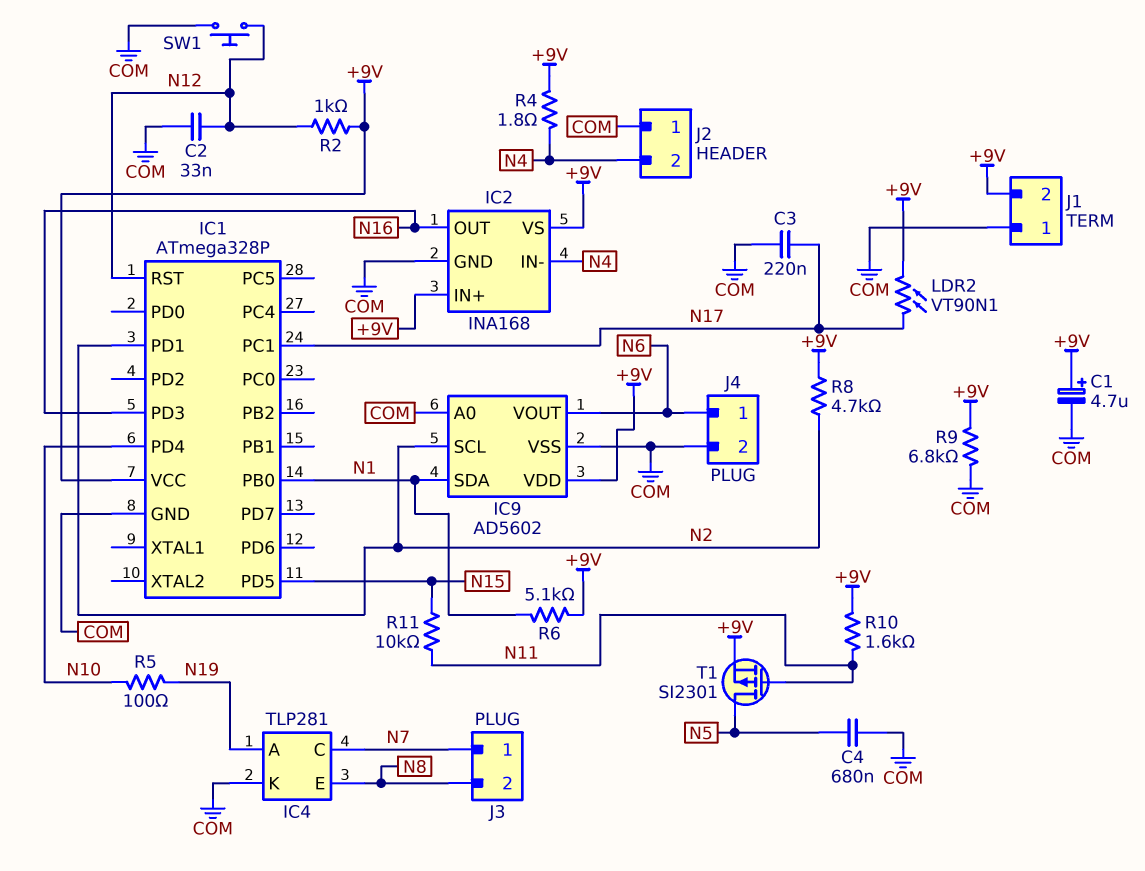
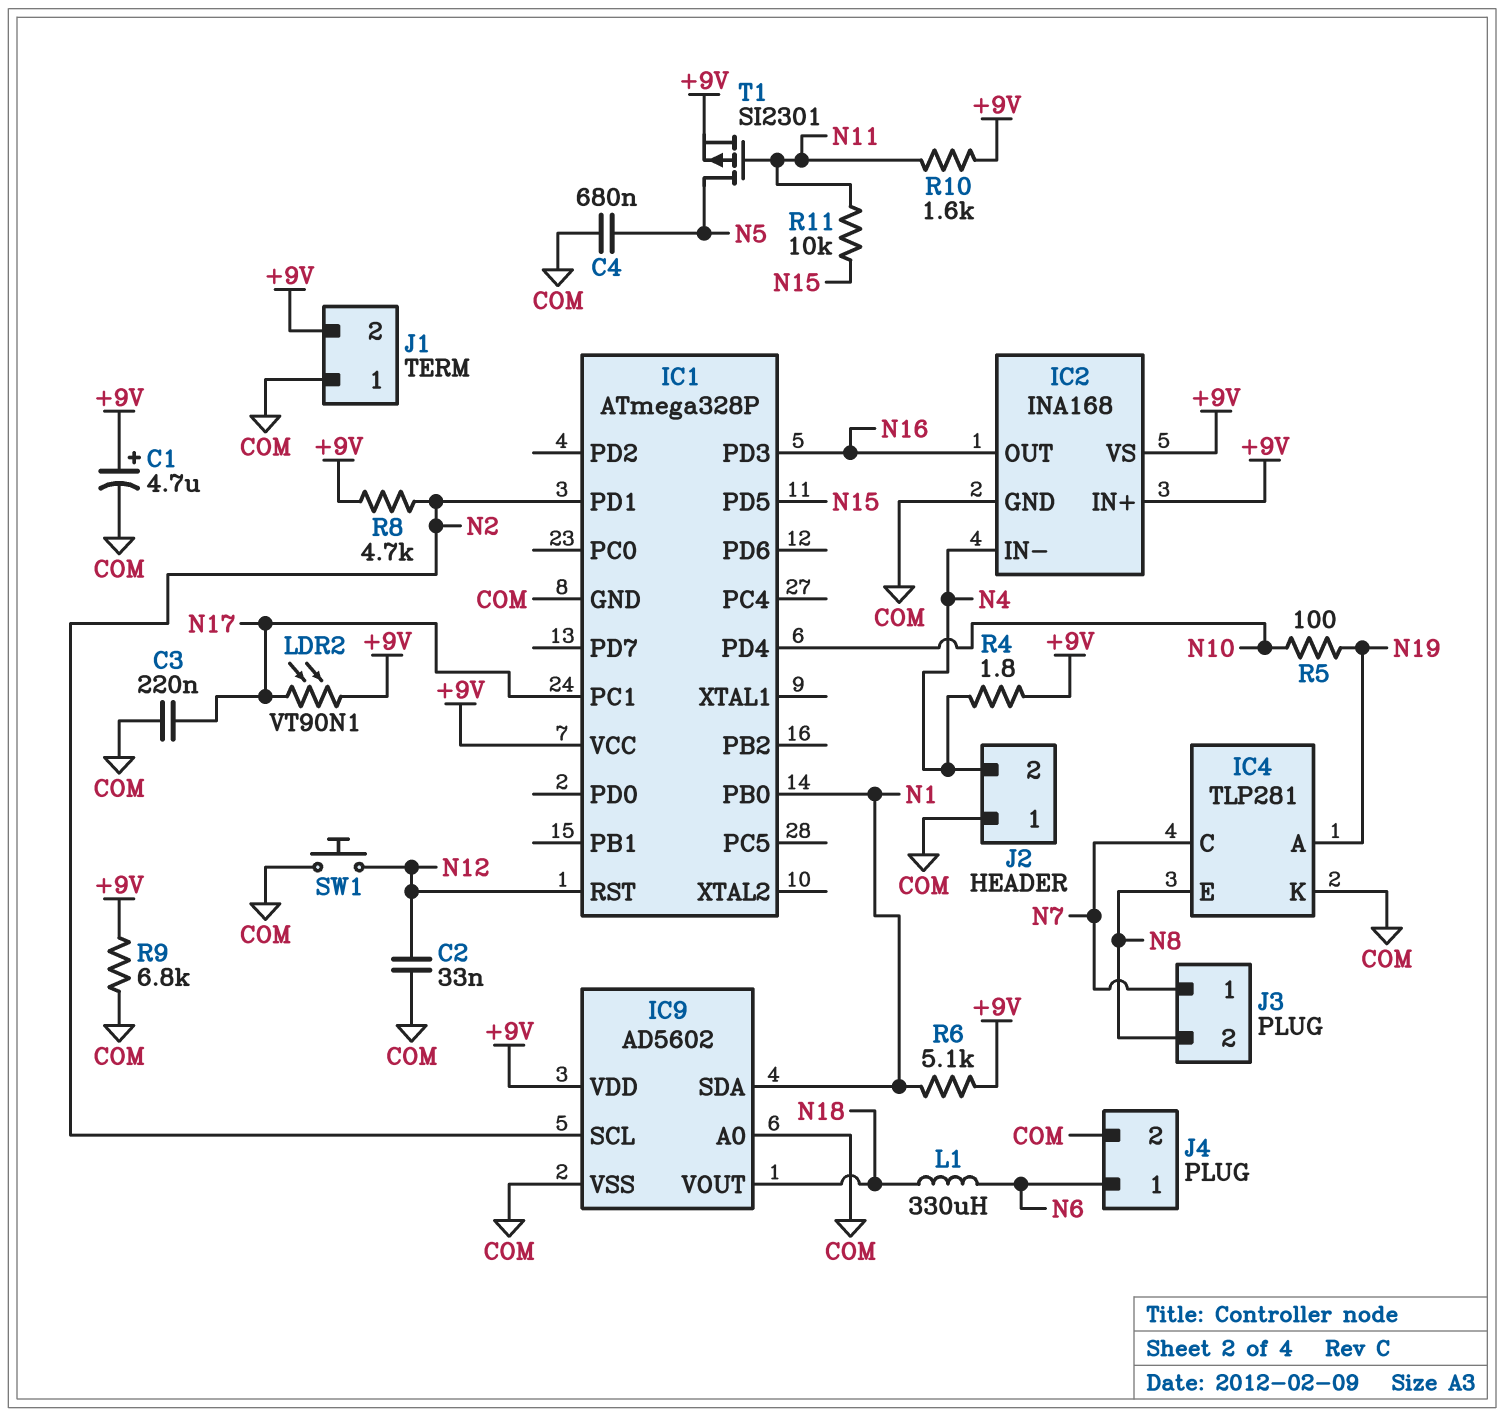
IC9 pin VOUT: N6 -> N18
L1: none -> 330uH (N6, N18)
R2: 1k (+9V, N12) -> none

